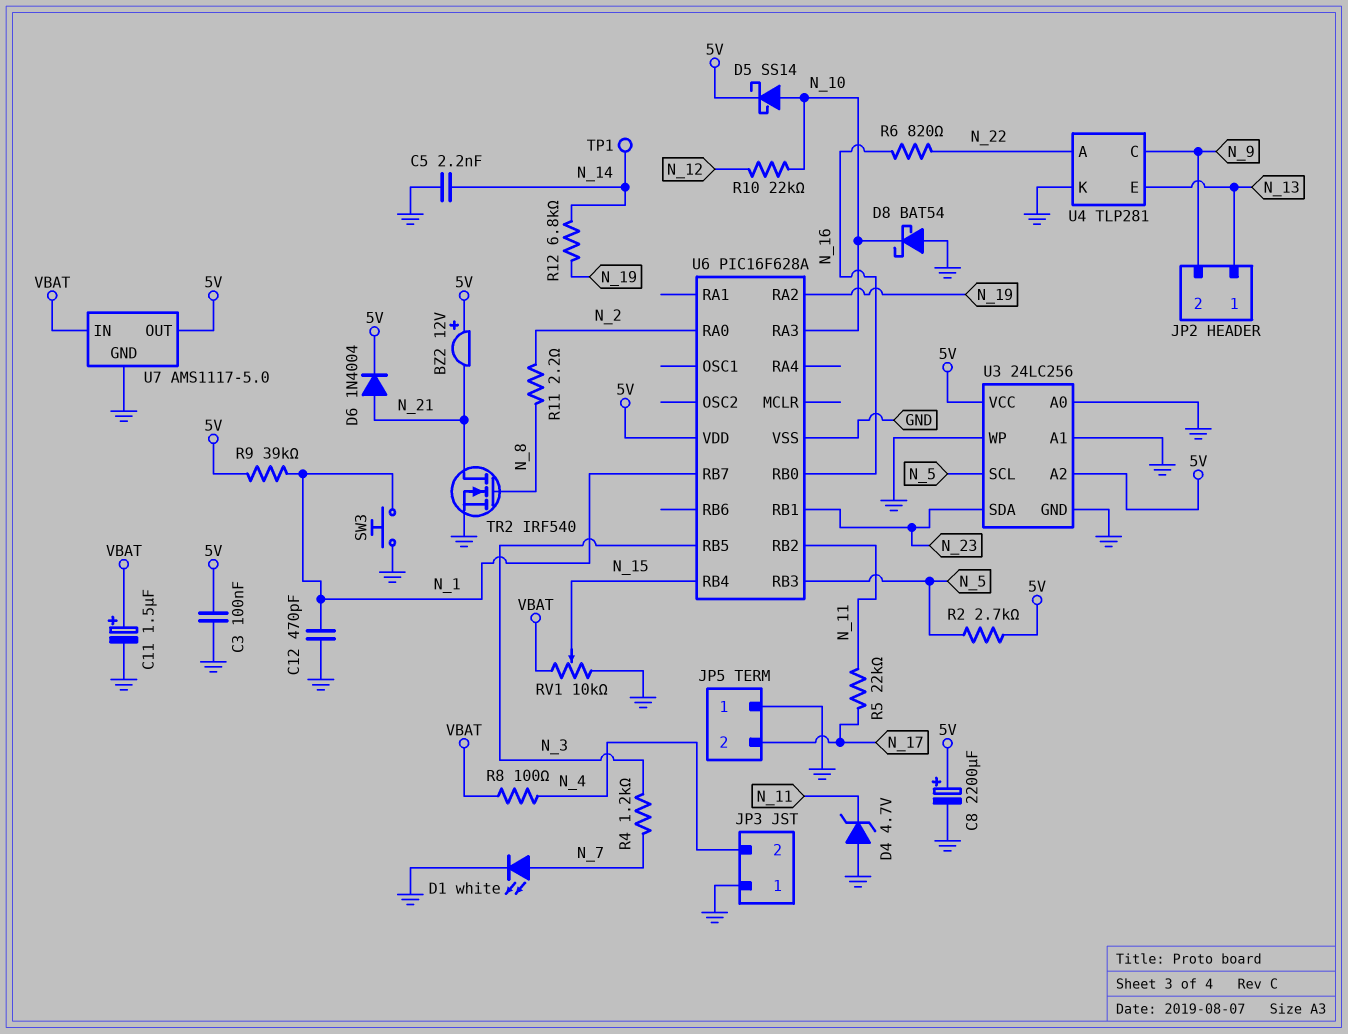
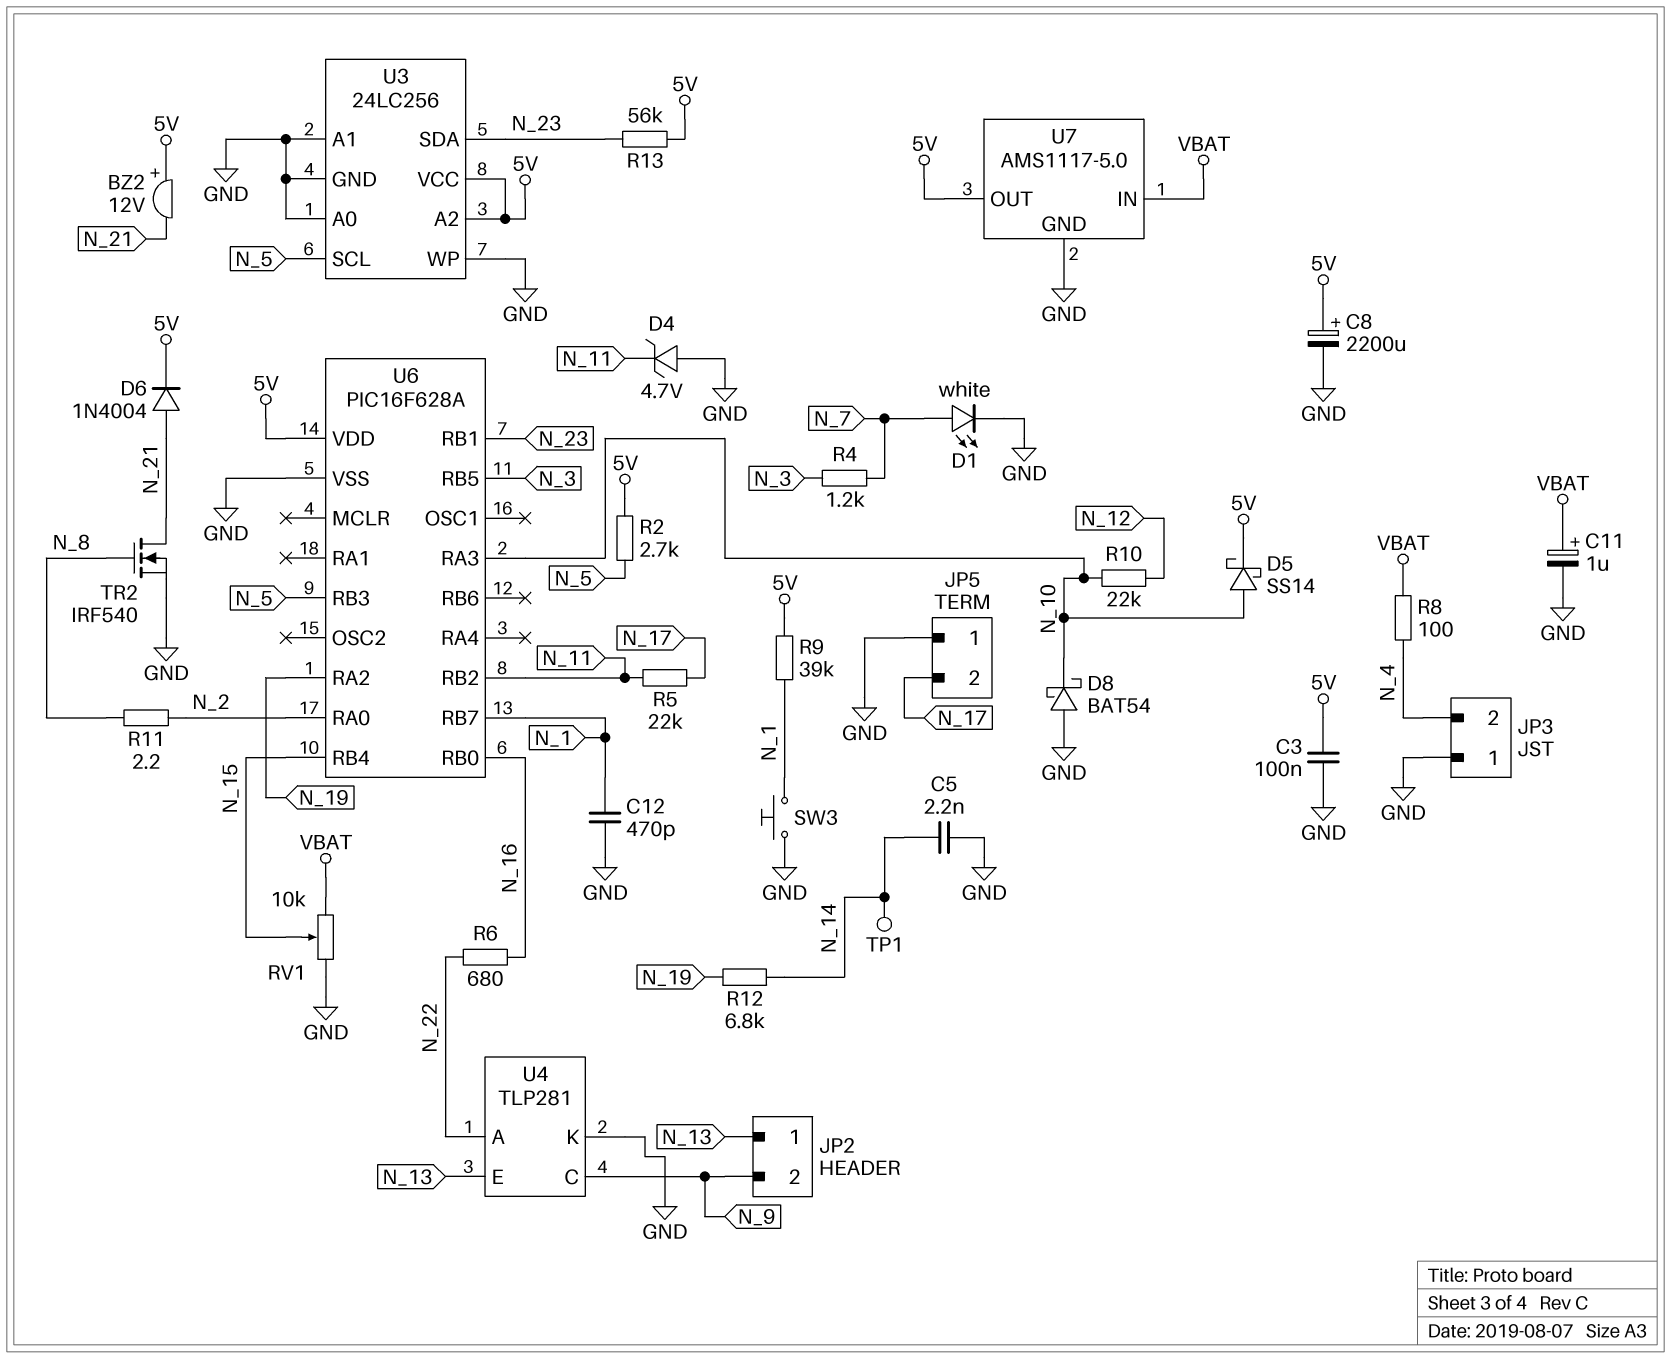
C11: 1.5uF (plus VBAT, minus GND) -> 1uF (plus VBAT, minus GND)
R6: 820 (N_16, N_22) -> 680 (N_16, N_22)
R13: none -> 56k (5V, N_23)

